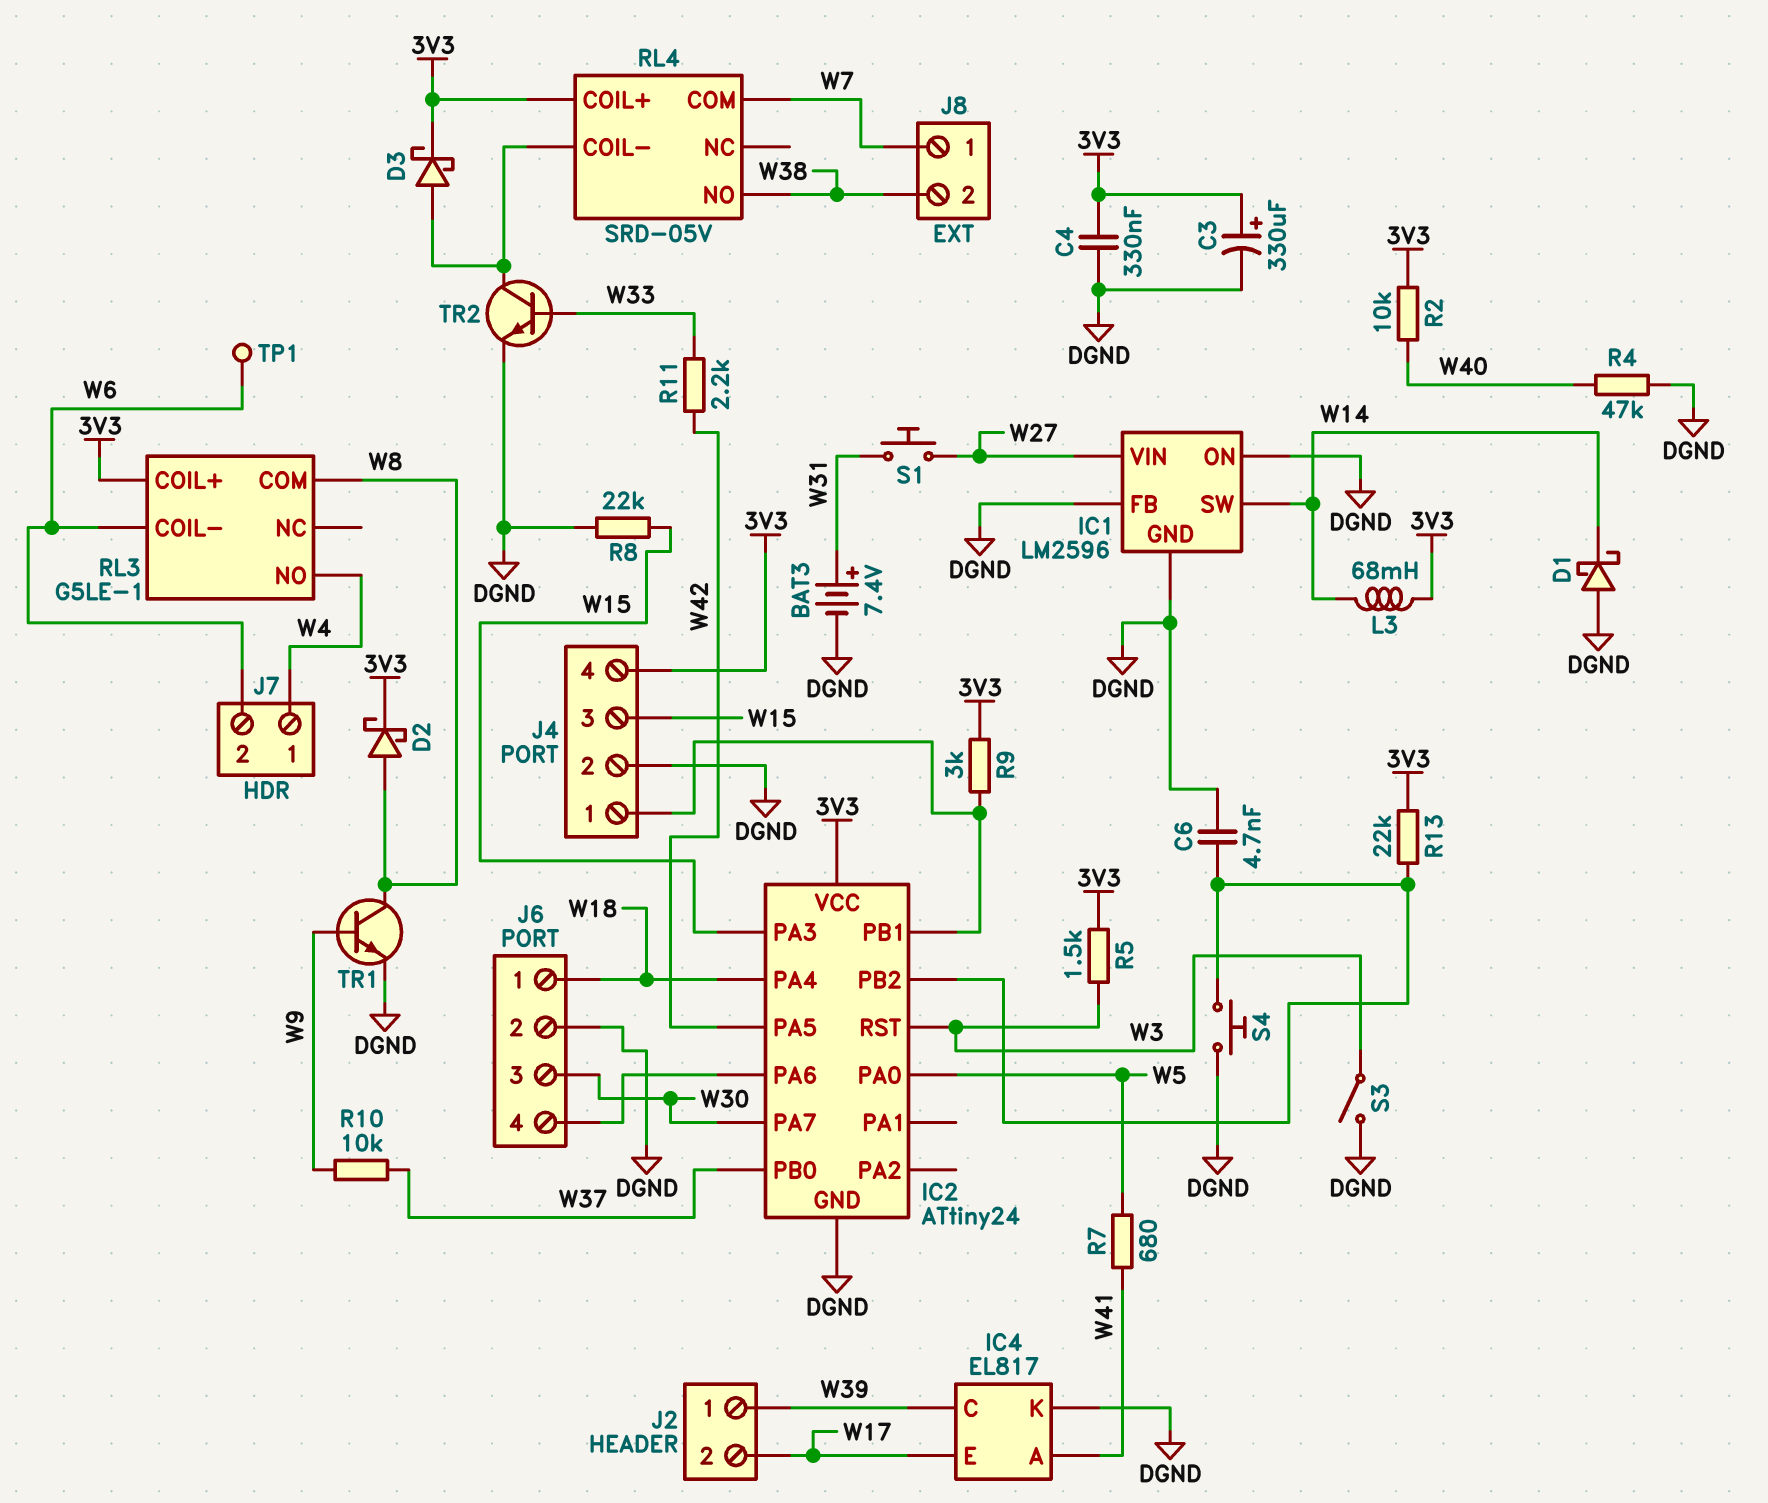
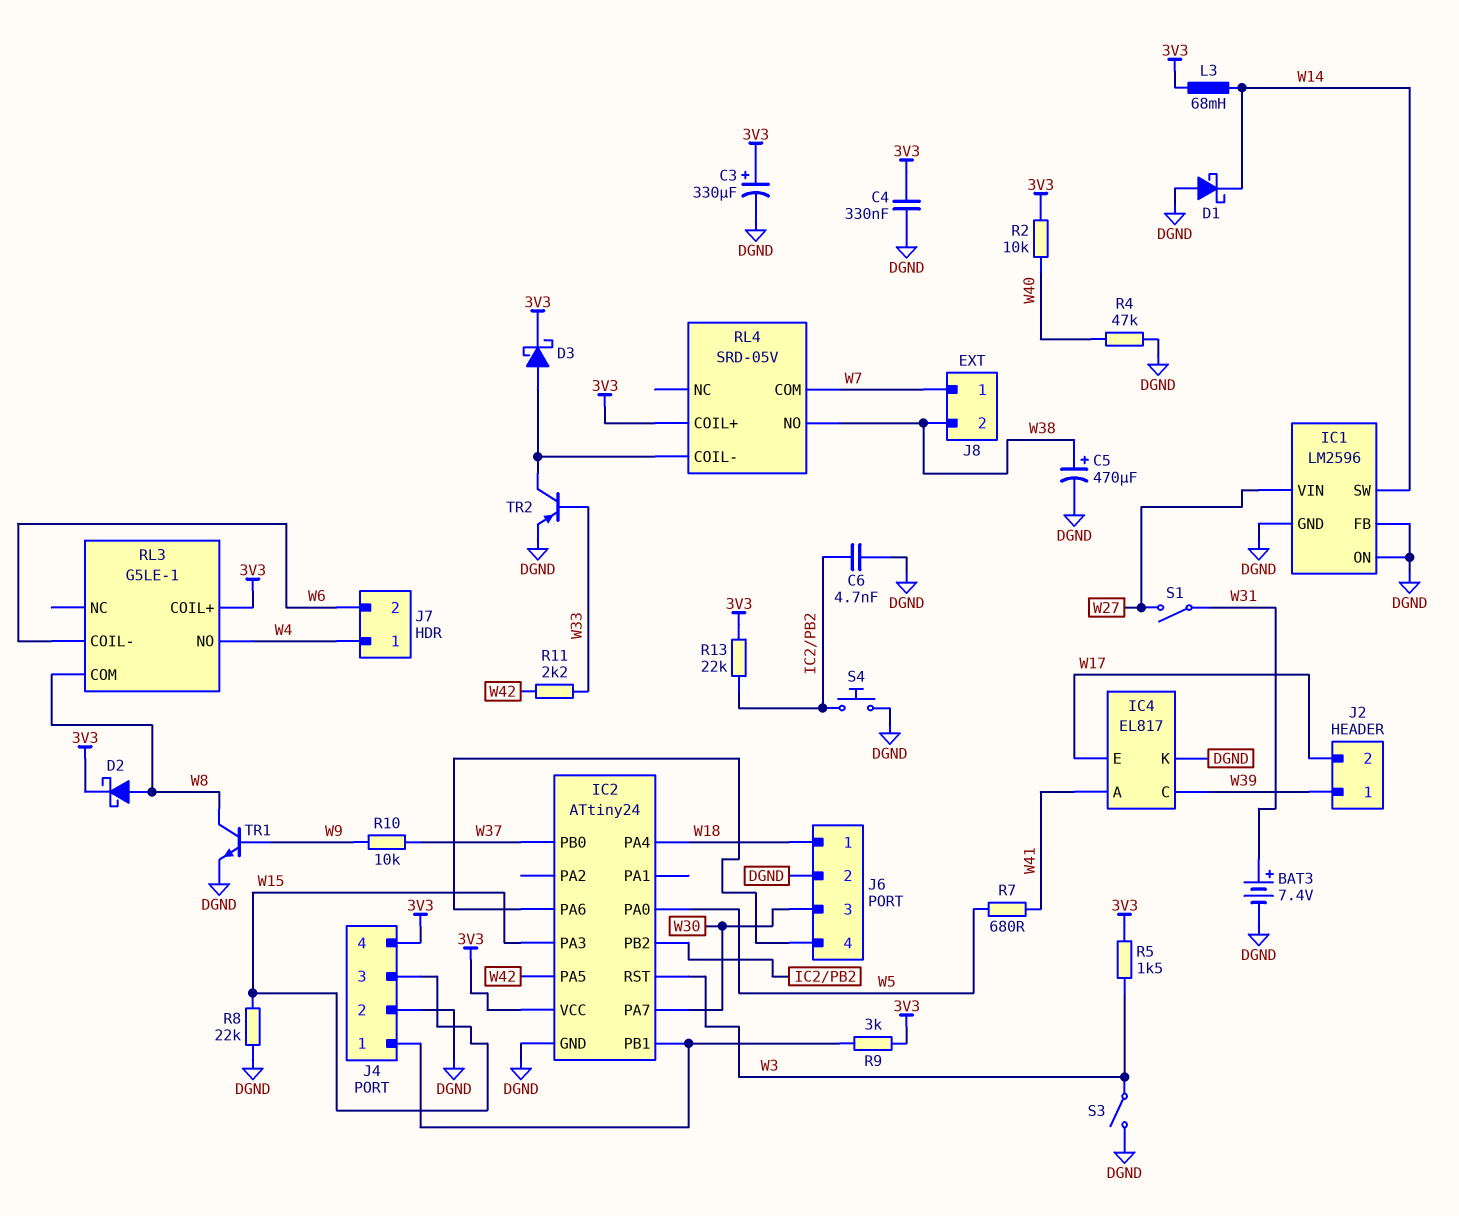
C5: none -> 470uF (plus W38, minus DGND)
S1: button (W27, W31) -> switch (W27, W31)
TP1: test point (W6) -> none
TR2: NPN (B W33, C RL4/COIL-, E DGND) -> PNP (B W33, C RL4/COIL-, E DGND)

